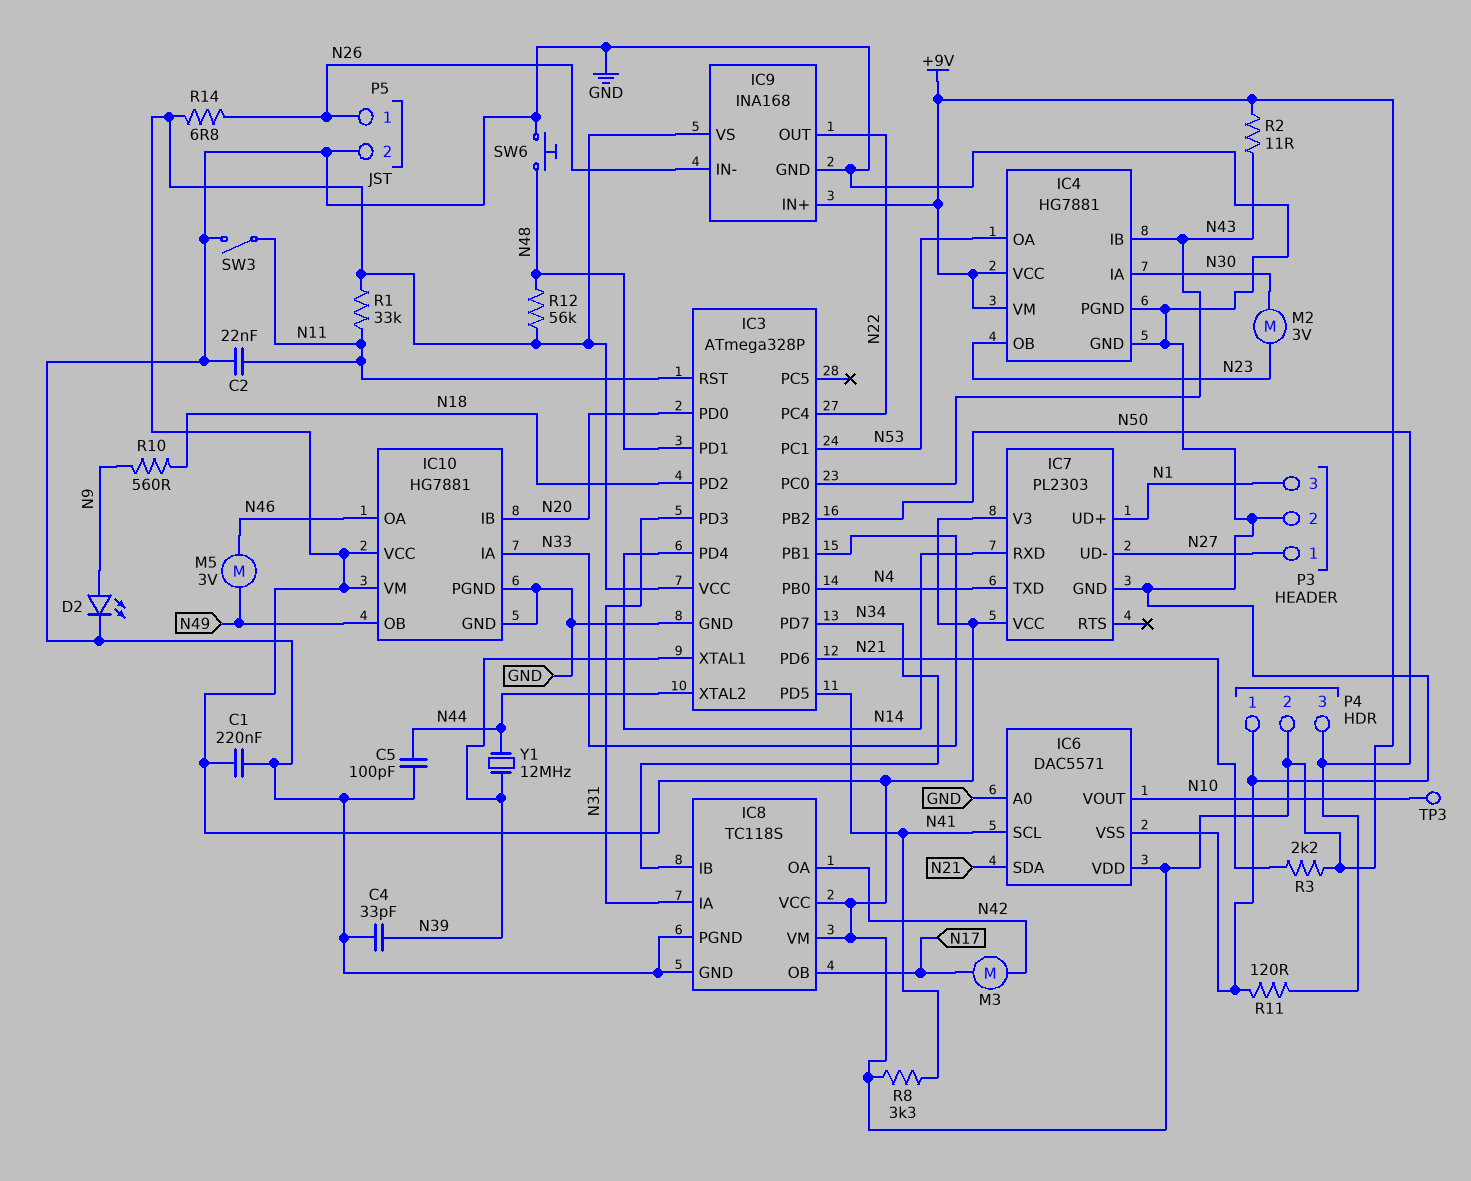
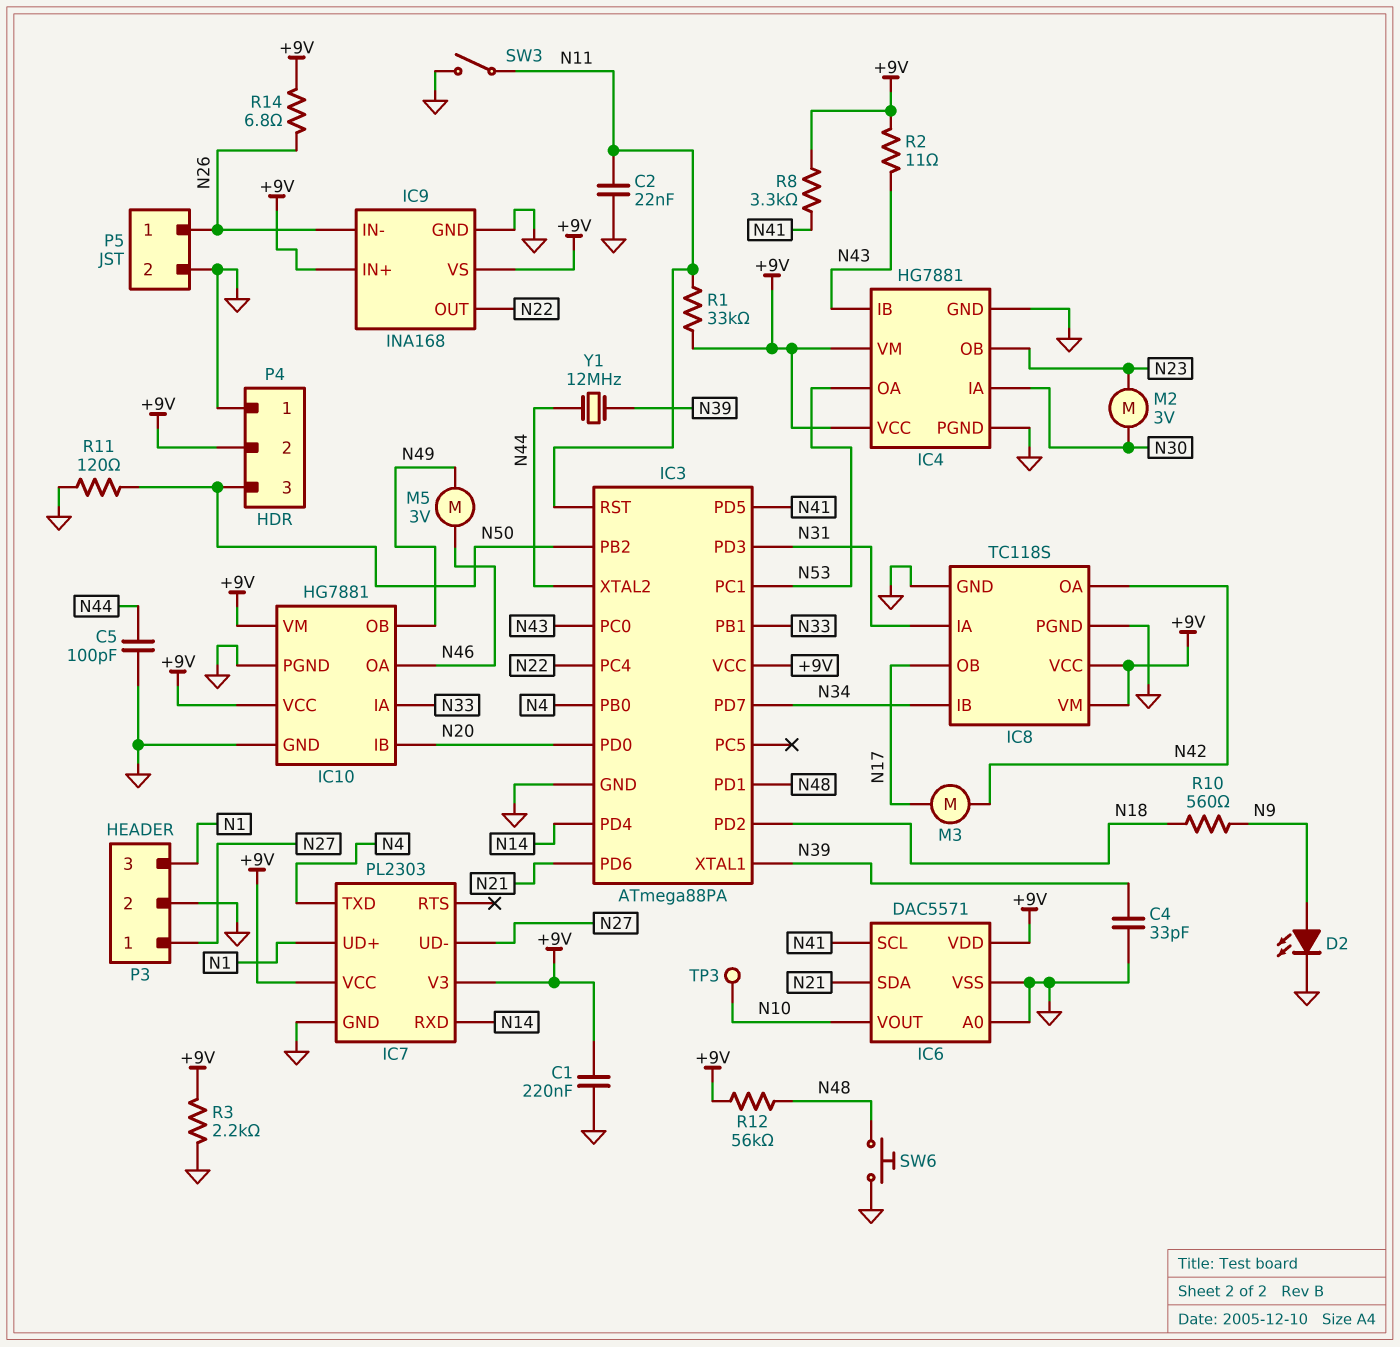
IC3: ATmega328P -> ATmega88PA
R3: 2.2k (+9V, N21) -> 2.2k (+9V, GND)

